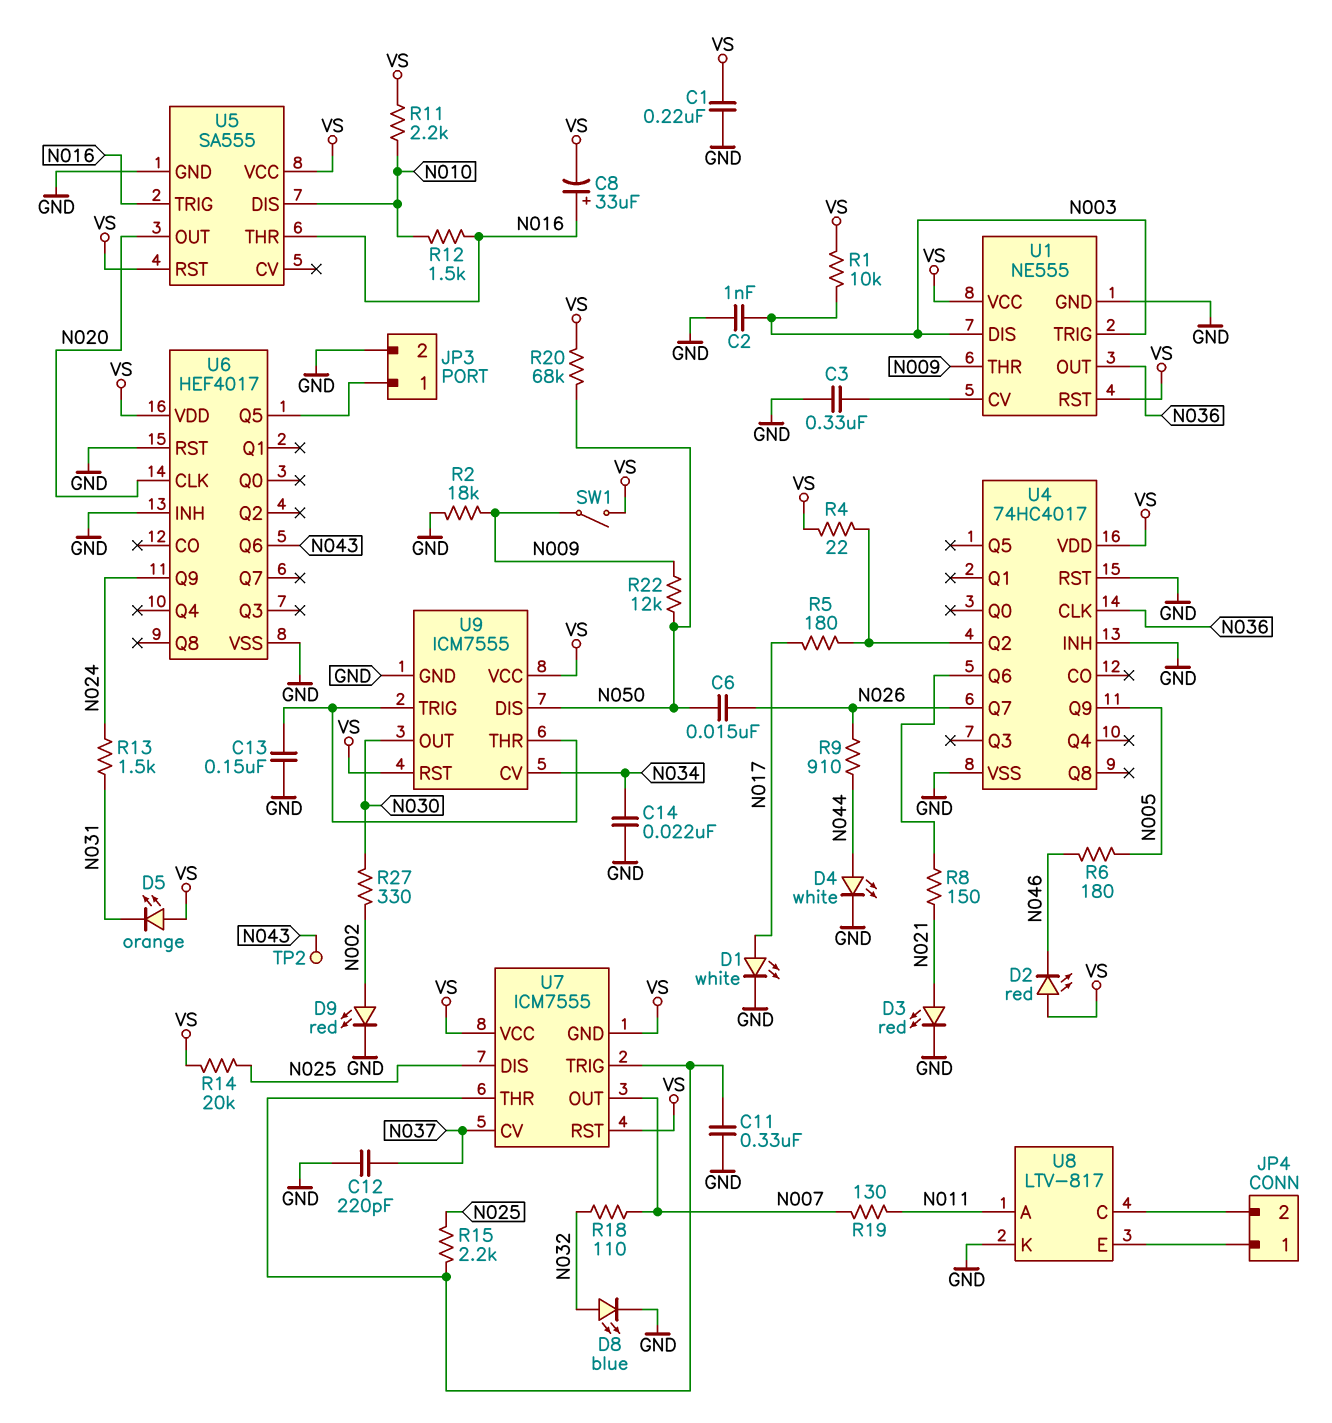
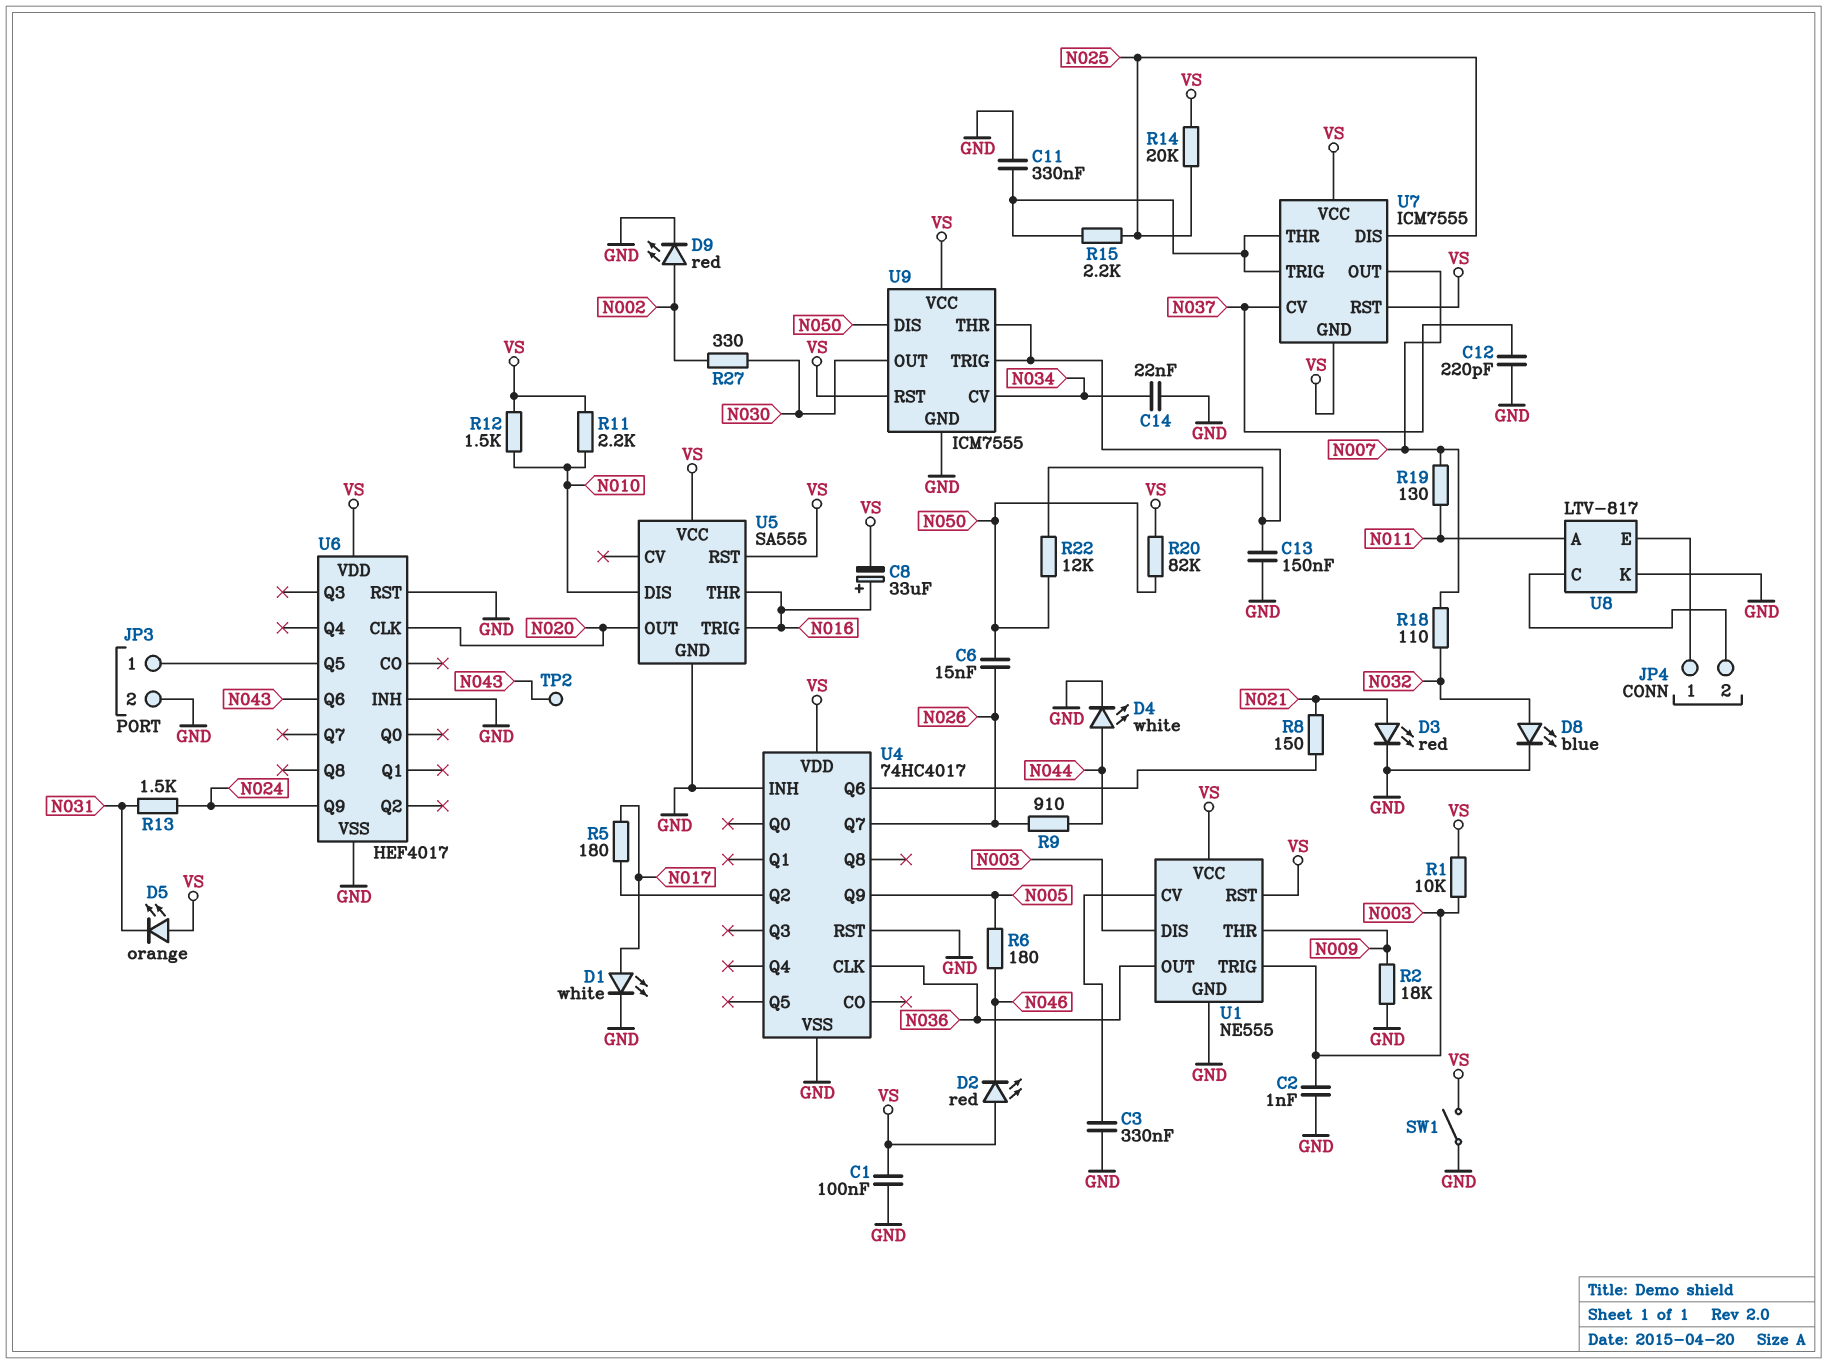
C1: 220nF (GND, VS) -> 100nF (GND, VS)
R4: 22 (U4/Q2, VS) -> none
R12: 1.5k (N010, N016) -> 1.5k (N010, VS)
R20: 68k (N050, VS) -> 82k (N050, VS)
R22: 12k (N009, N050) -> 12k (N050, U9/THR)
SW1: switch (N009, VS) -> switch (GND, VS)

